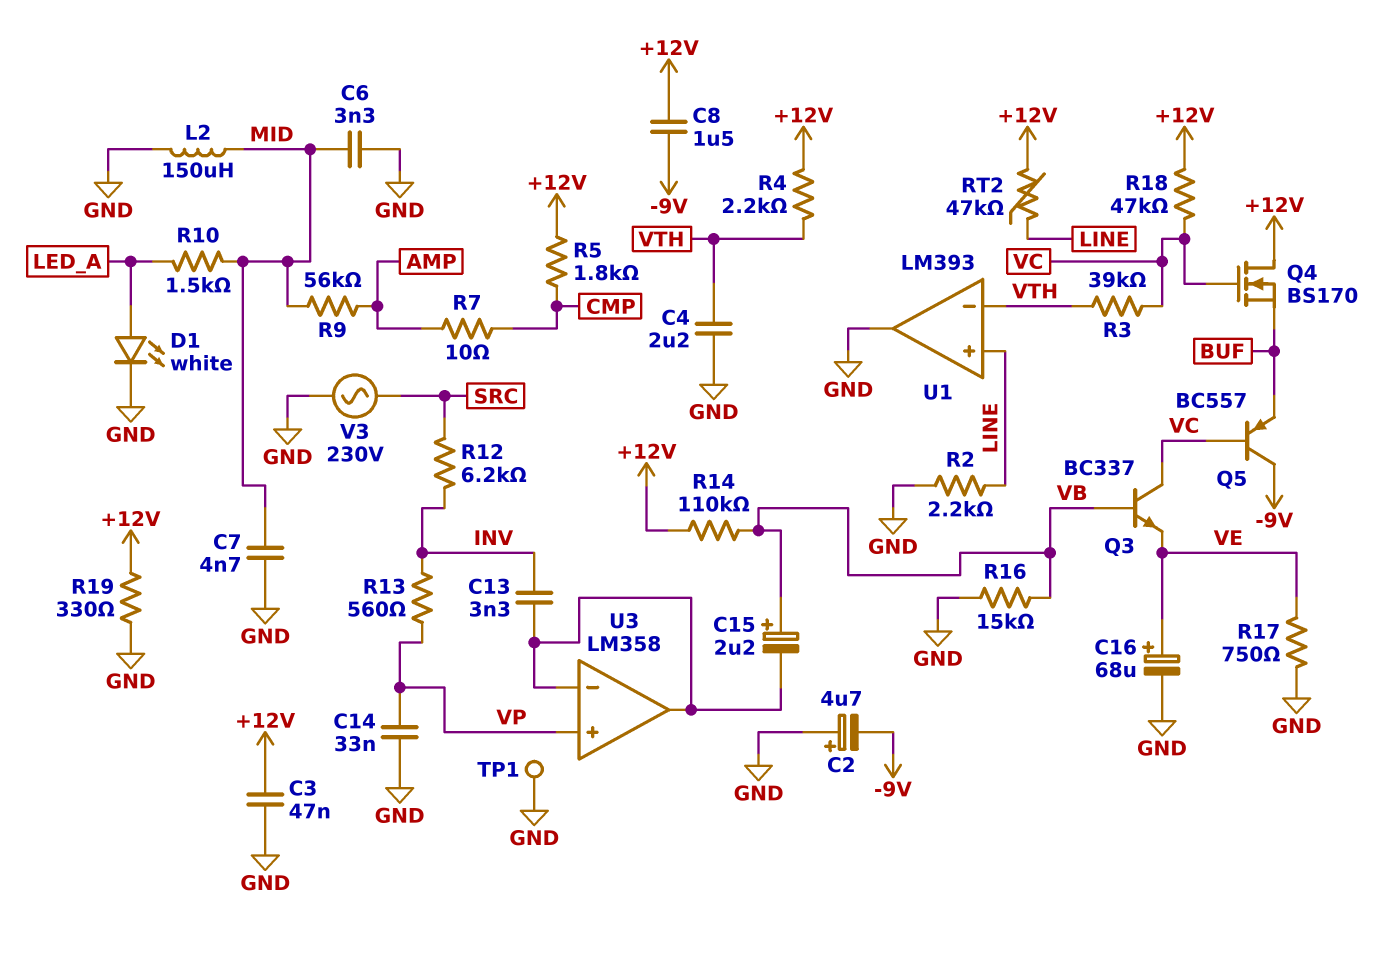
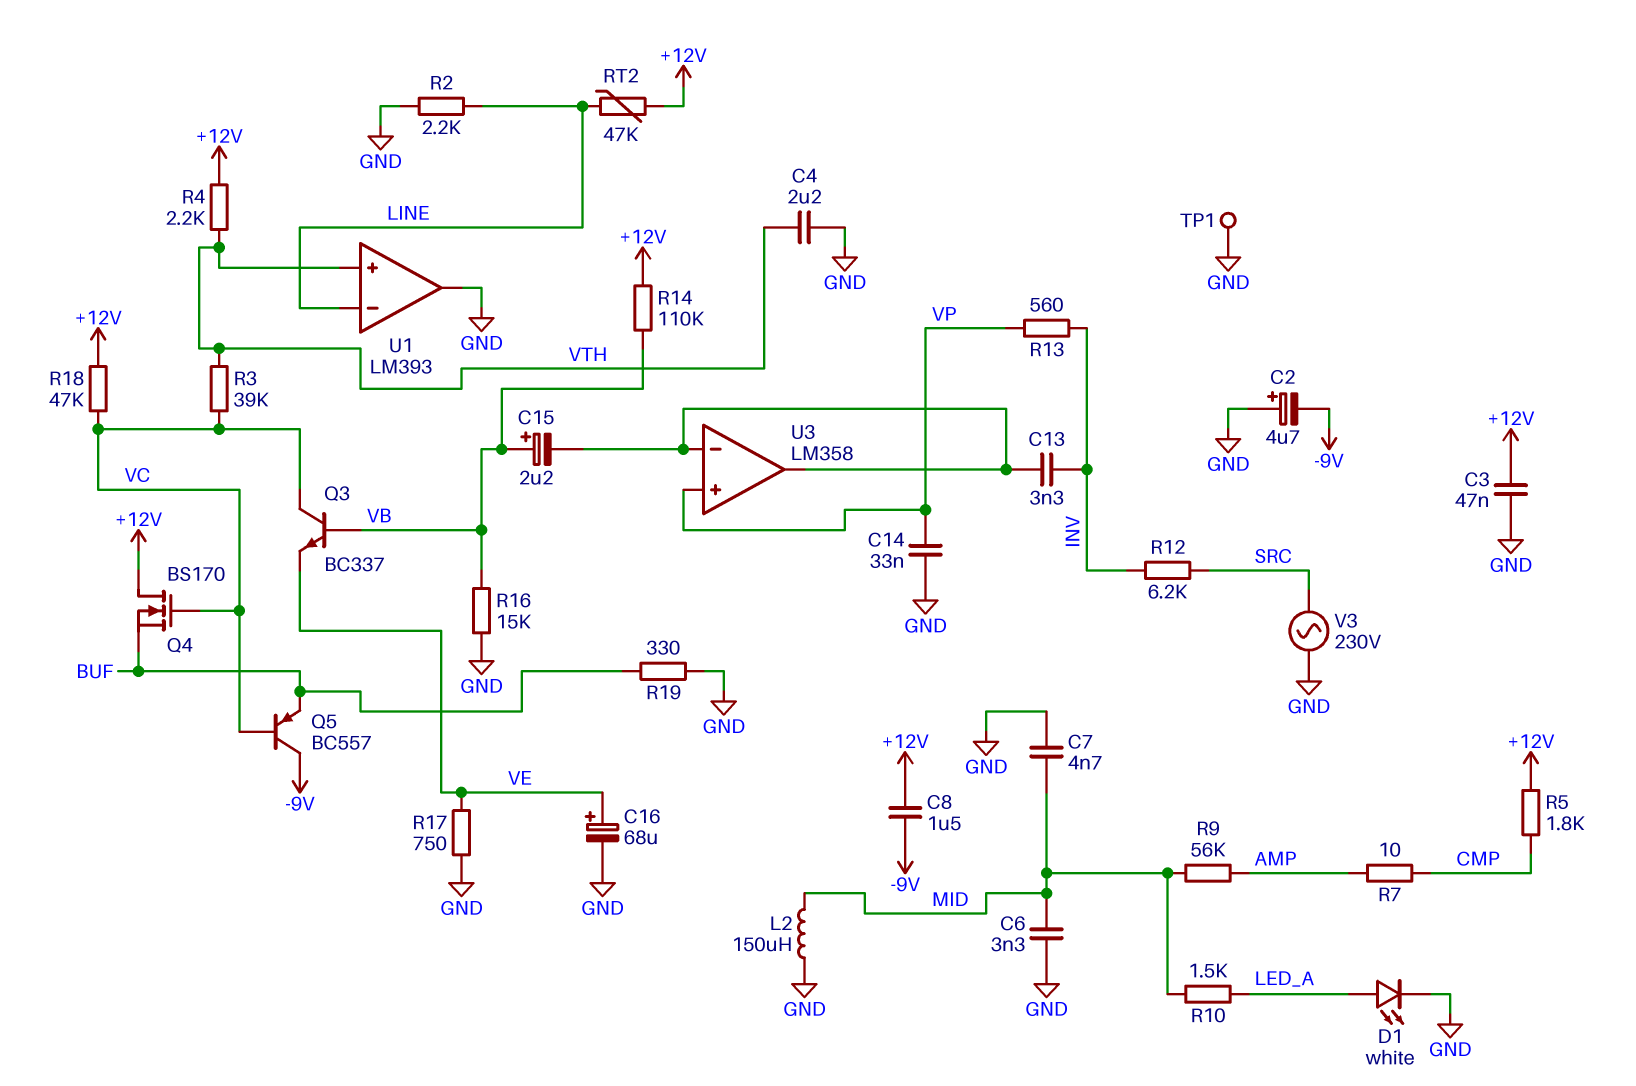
R19: 330 (+12V, GND) -> 330 (BUF, GND)
U1 pin in+: LINE -> VTH
U1 pin in-: VTH -> LINE

